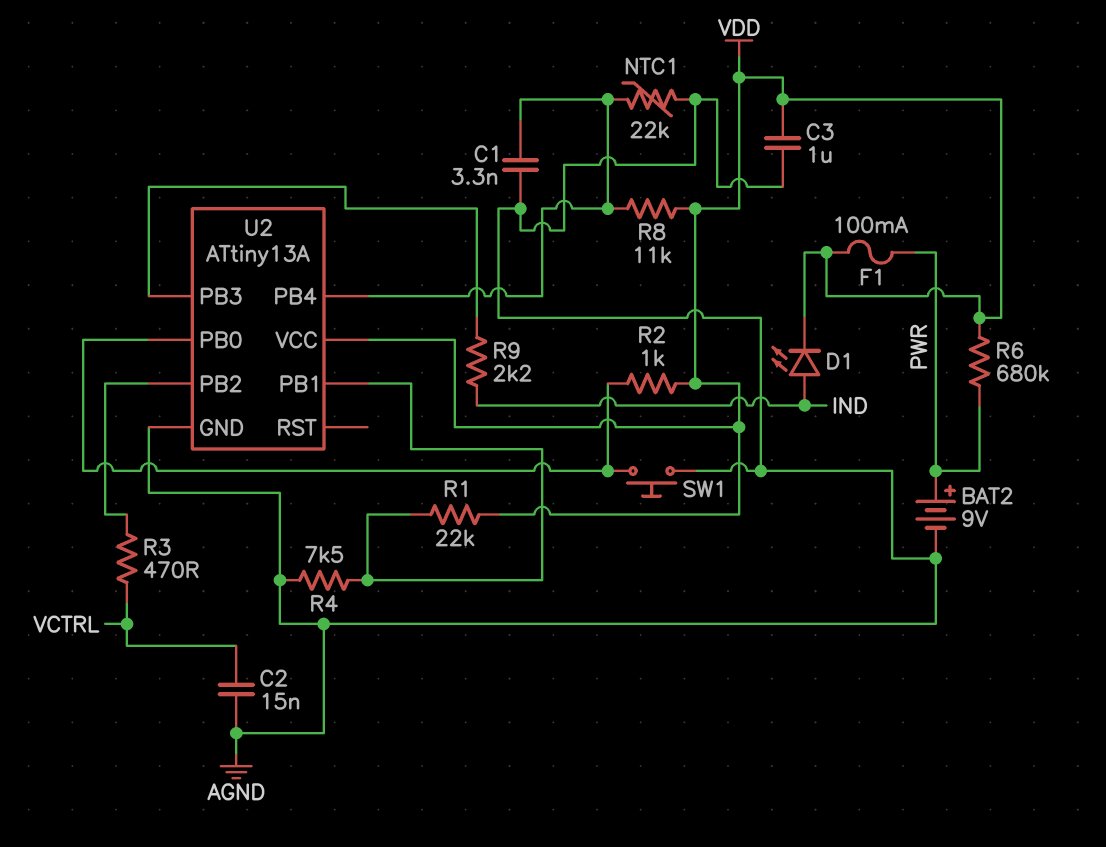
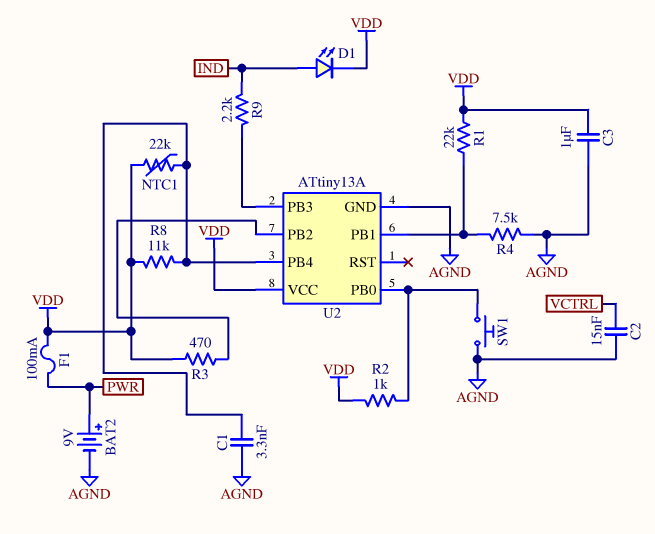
NTC1: 22k (AGND, U2/PB4) -> 22k (U2/PB4, VDD)
R3: 470 (U2/PB2, VCTRL) -> 470 (U2/PB2, VDD)
R6: 680k (PWR, VDD) -> none

